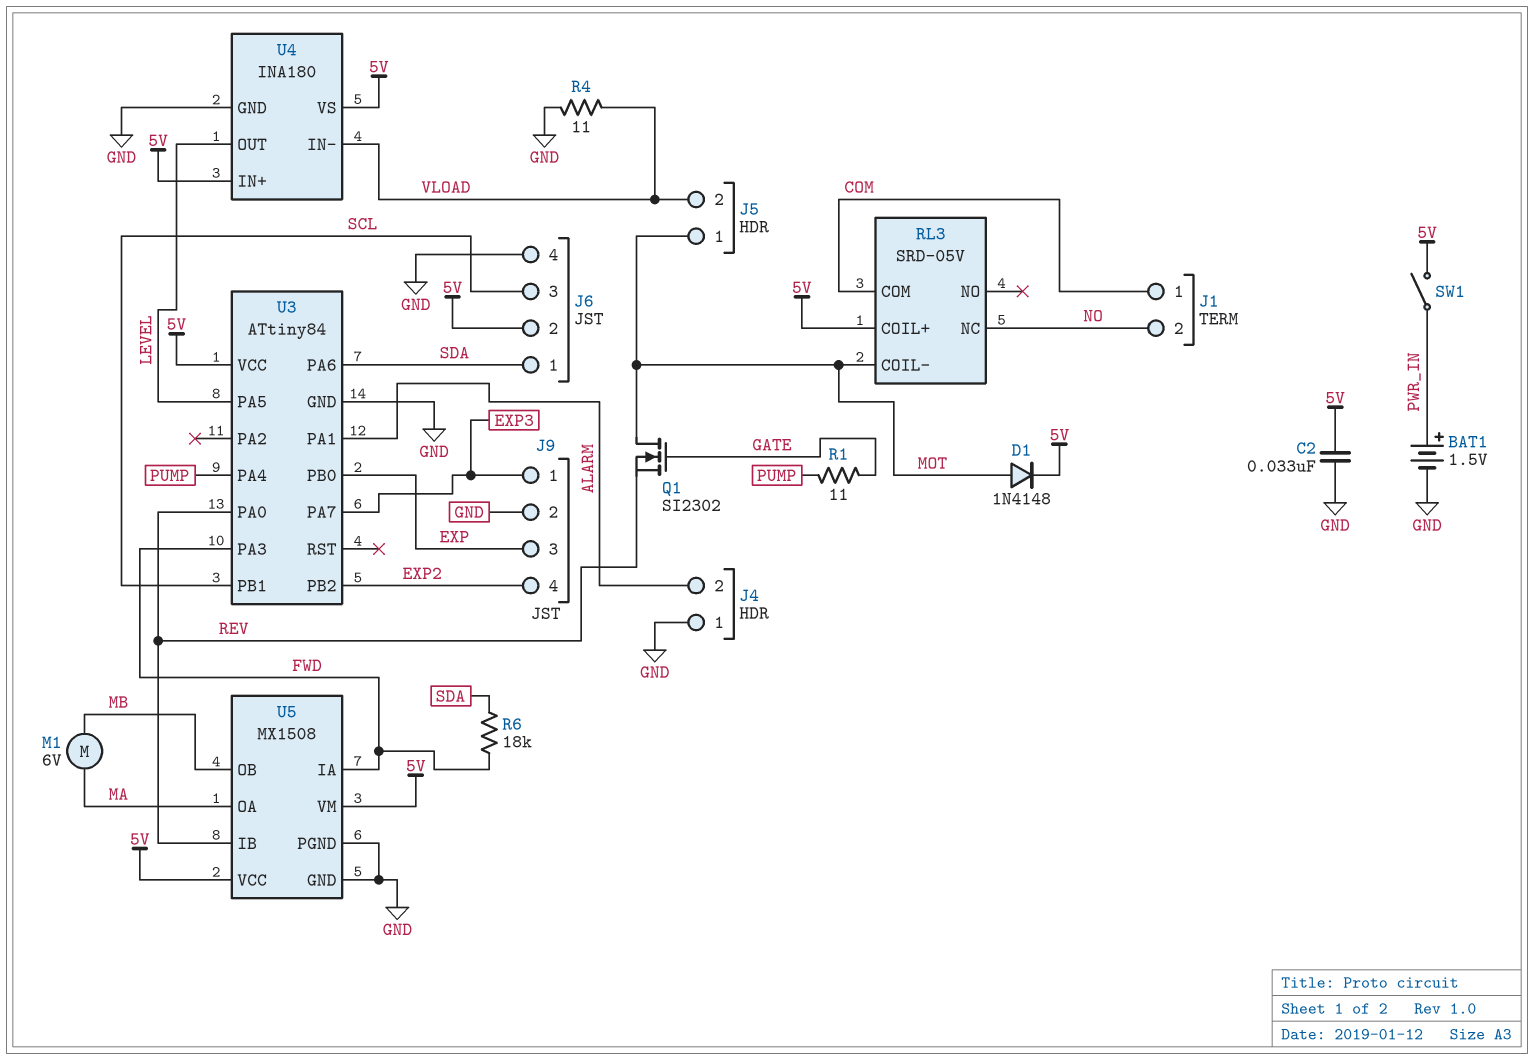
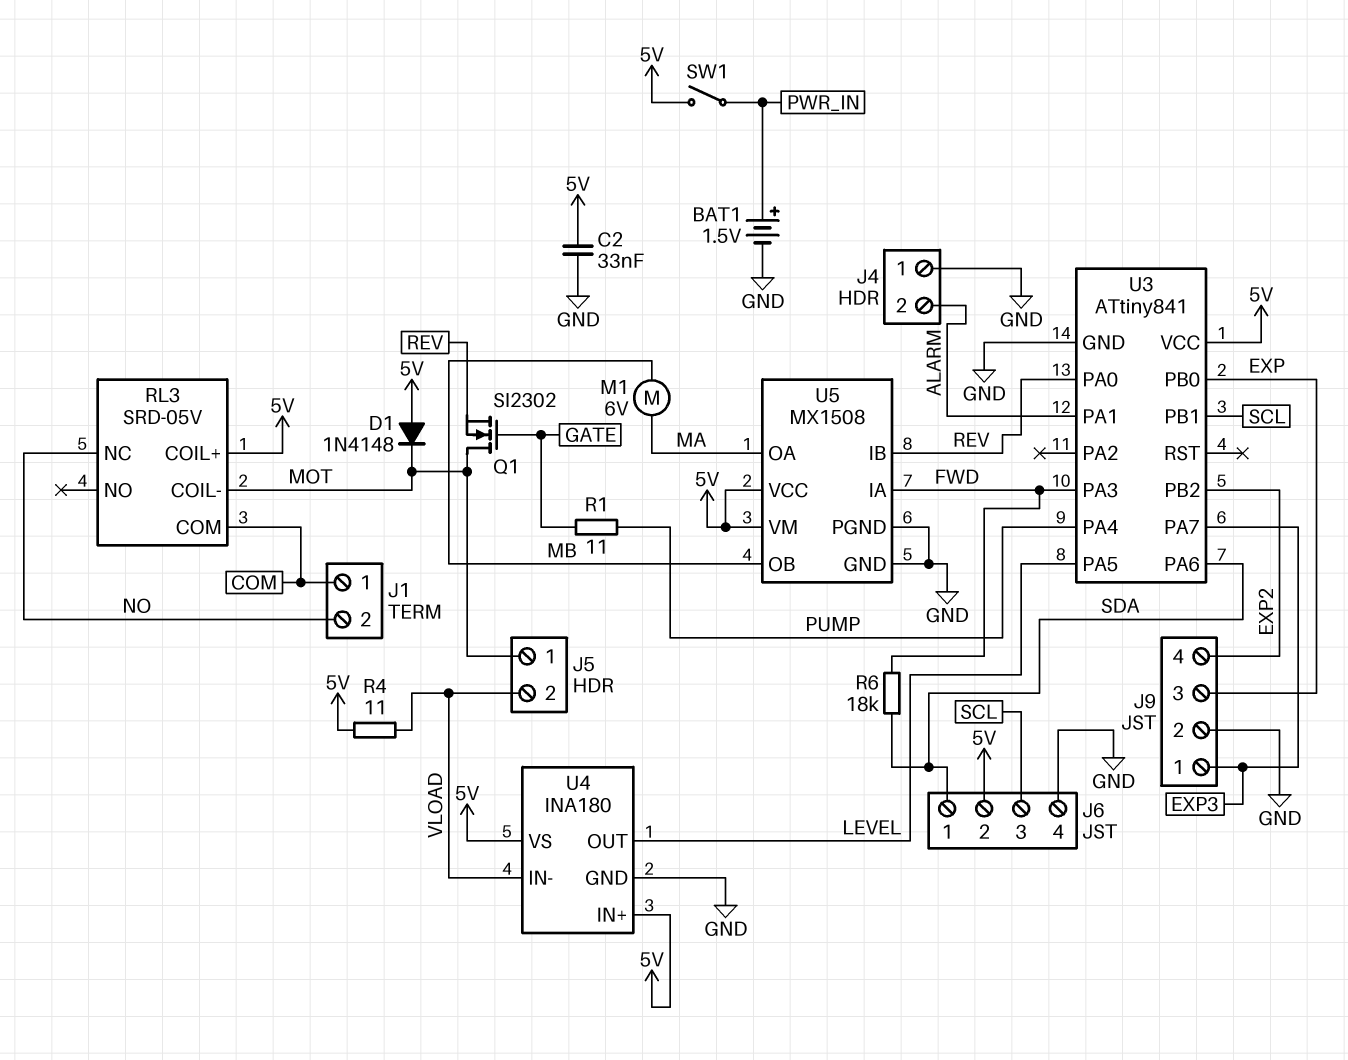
D1: diode 1N4148 (A MOT, K 5V) -> diode 1N4148 (A 5V, K MOT)
R4: 11 (GND, VLOAD) -> 11 (5V, VLOAD)
U3: ATtiny84 -> ATtiny841

